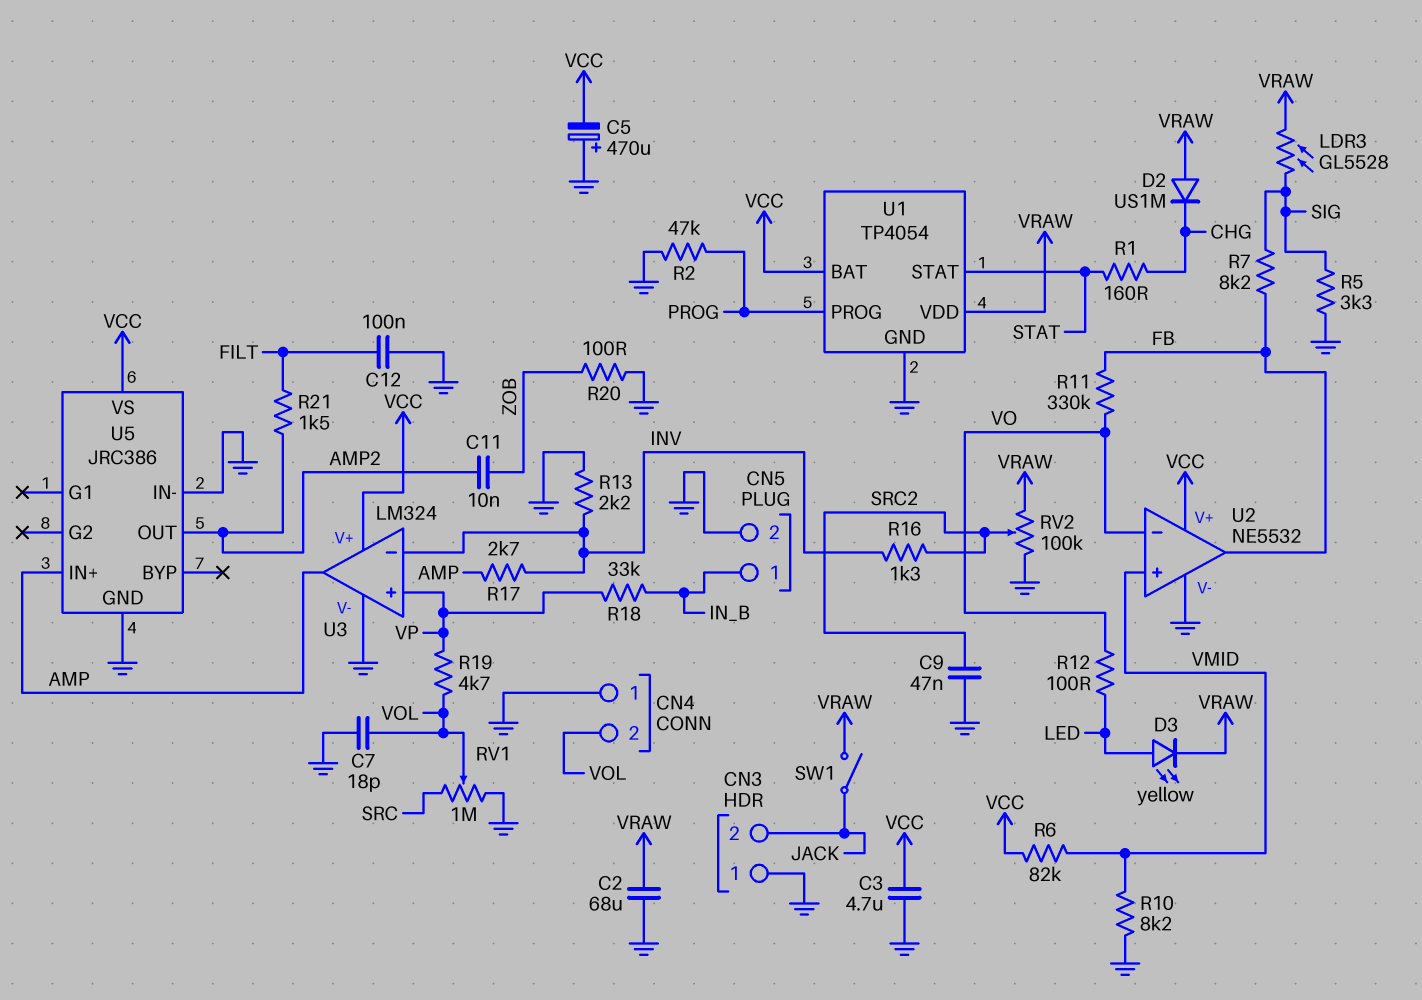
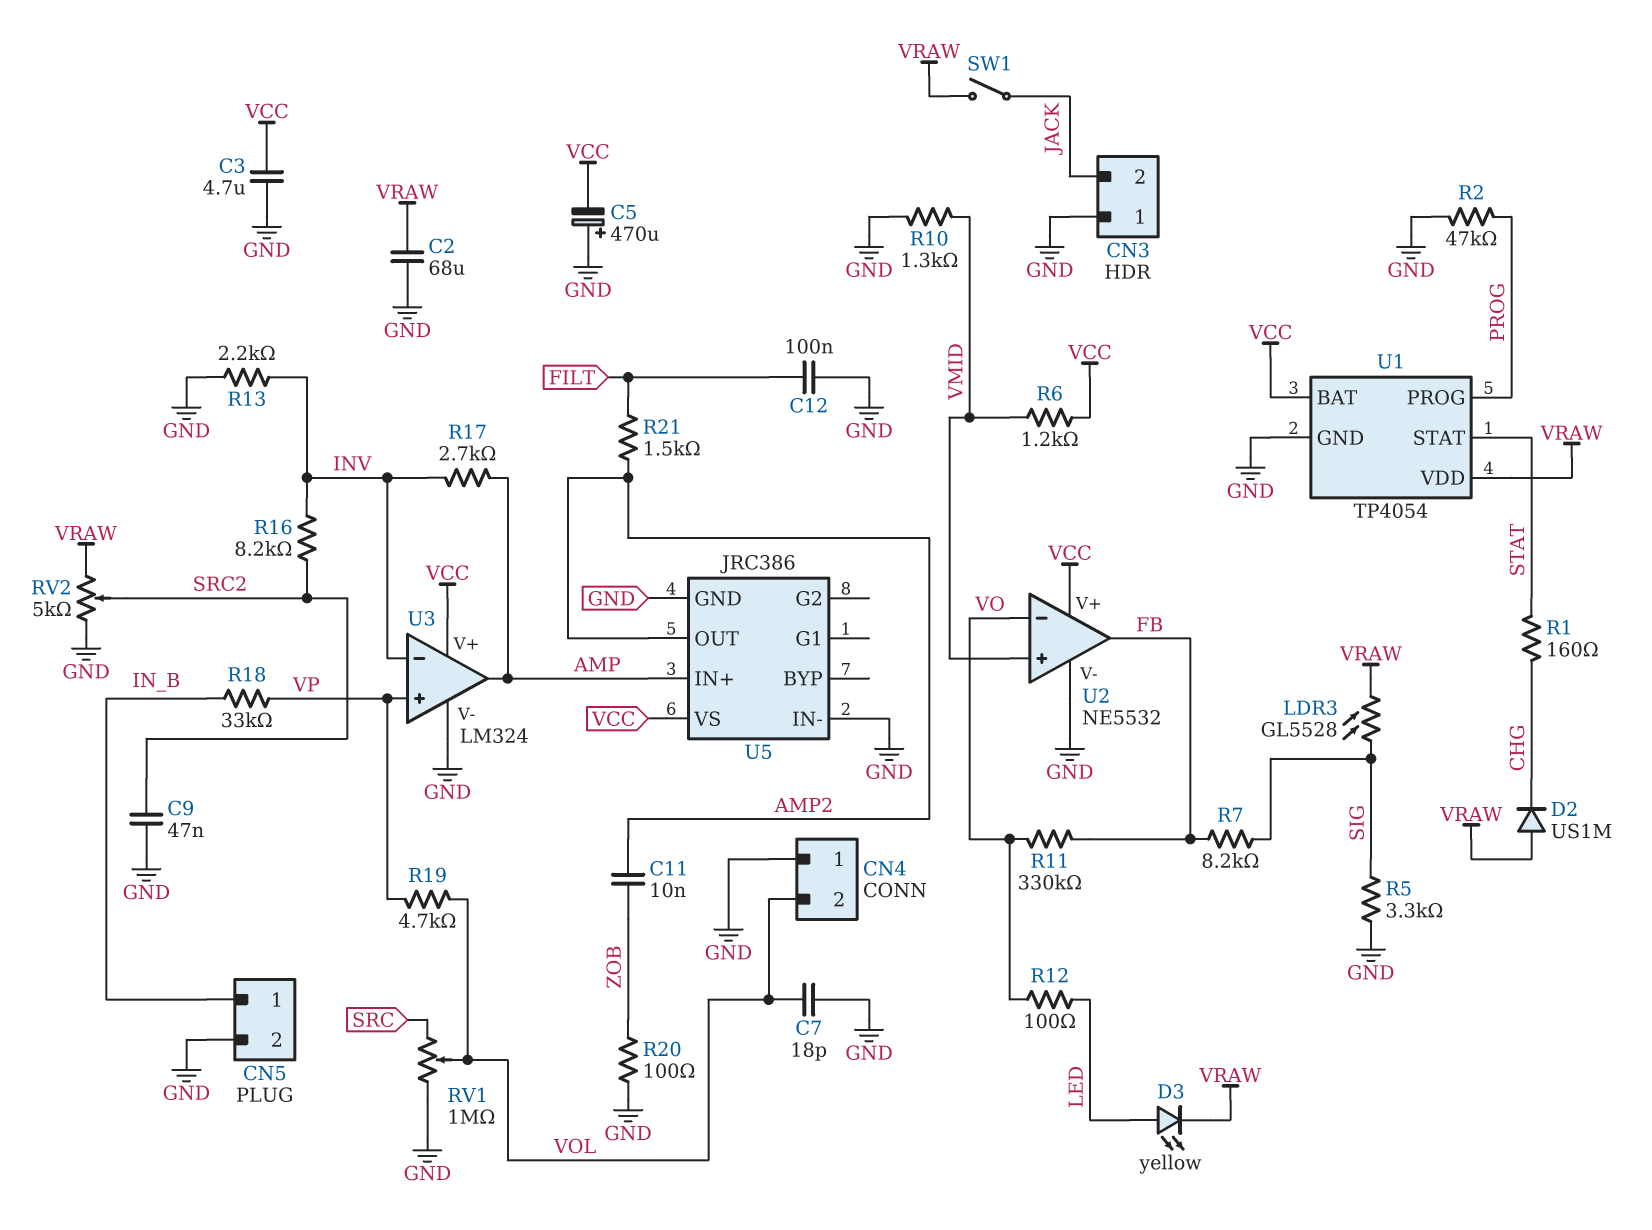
R6: 82k (VCC, VMID) -> 1.2k (VCC, VMID)
R10: 8.2k (GND, VMID) -> 1.3k (GND, VMID)
R16: 1.3k (INV, SRC2) -> 8.2k (INV, SRC2)
RV2: 100k (GND, VRAW, wiper SRC2) -> 5k (GND, VRAW, wiper SRC2)

